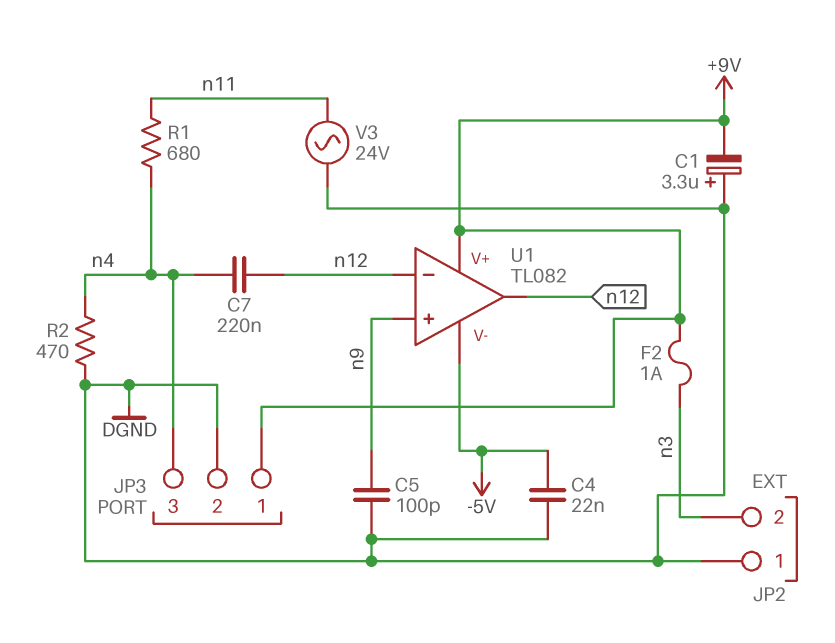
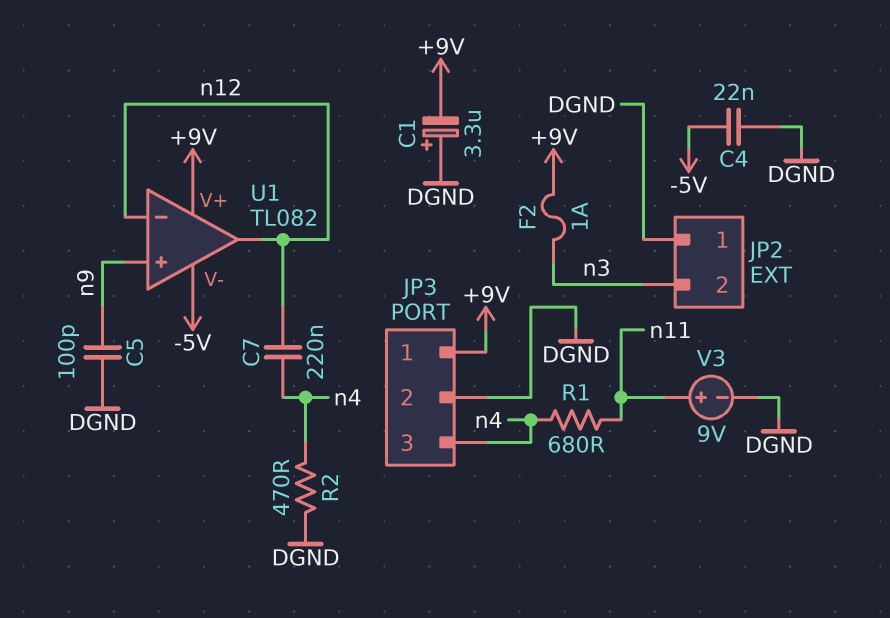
V3: AC 24V (DGND, n11) -> 9V (plus n11, minus DGND)

